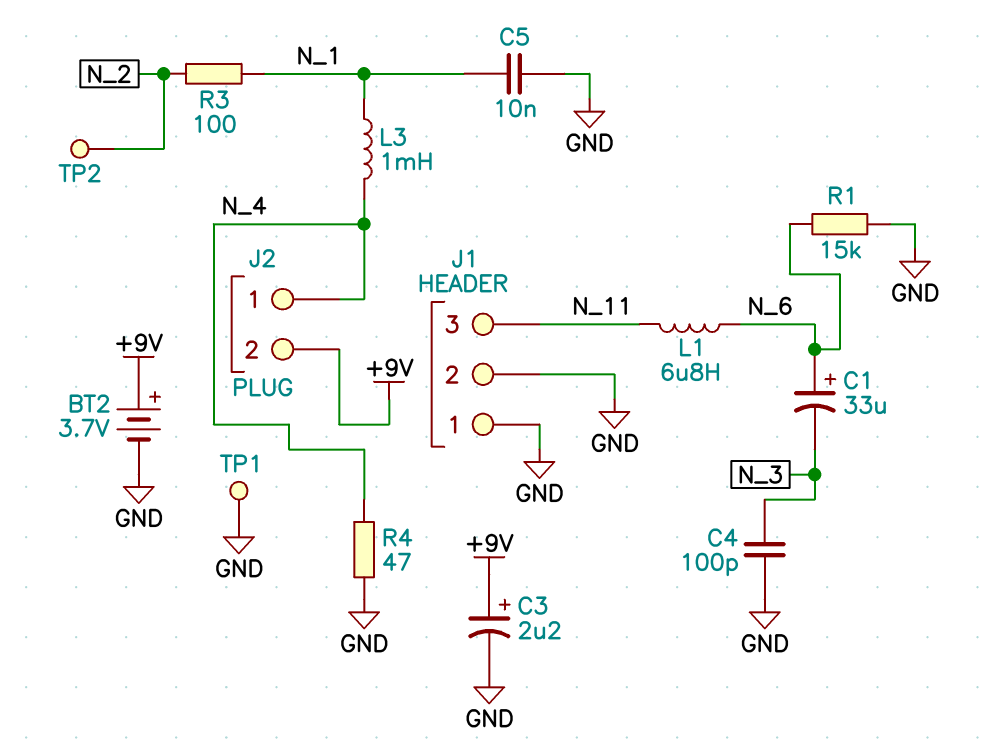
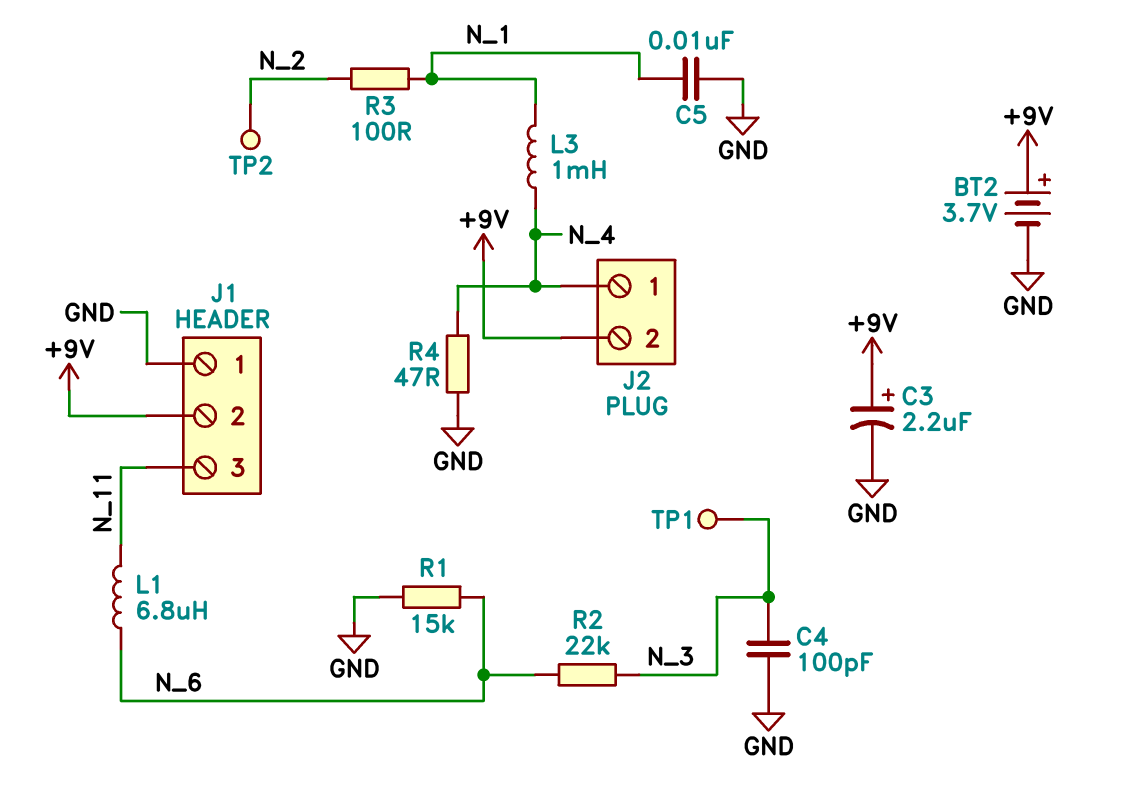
C1: 33uF (plus N_6, minus N_3) -> none
J1 pin 2: GND -> +9V
R2: none -> 22k (N_3, N_6)
TP1: test point (GND) -> test point (N_3)

